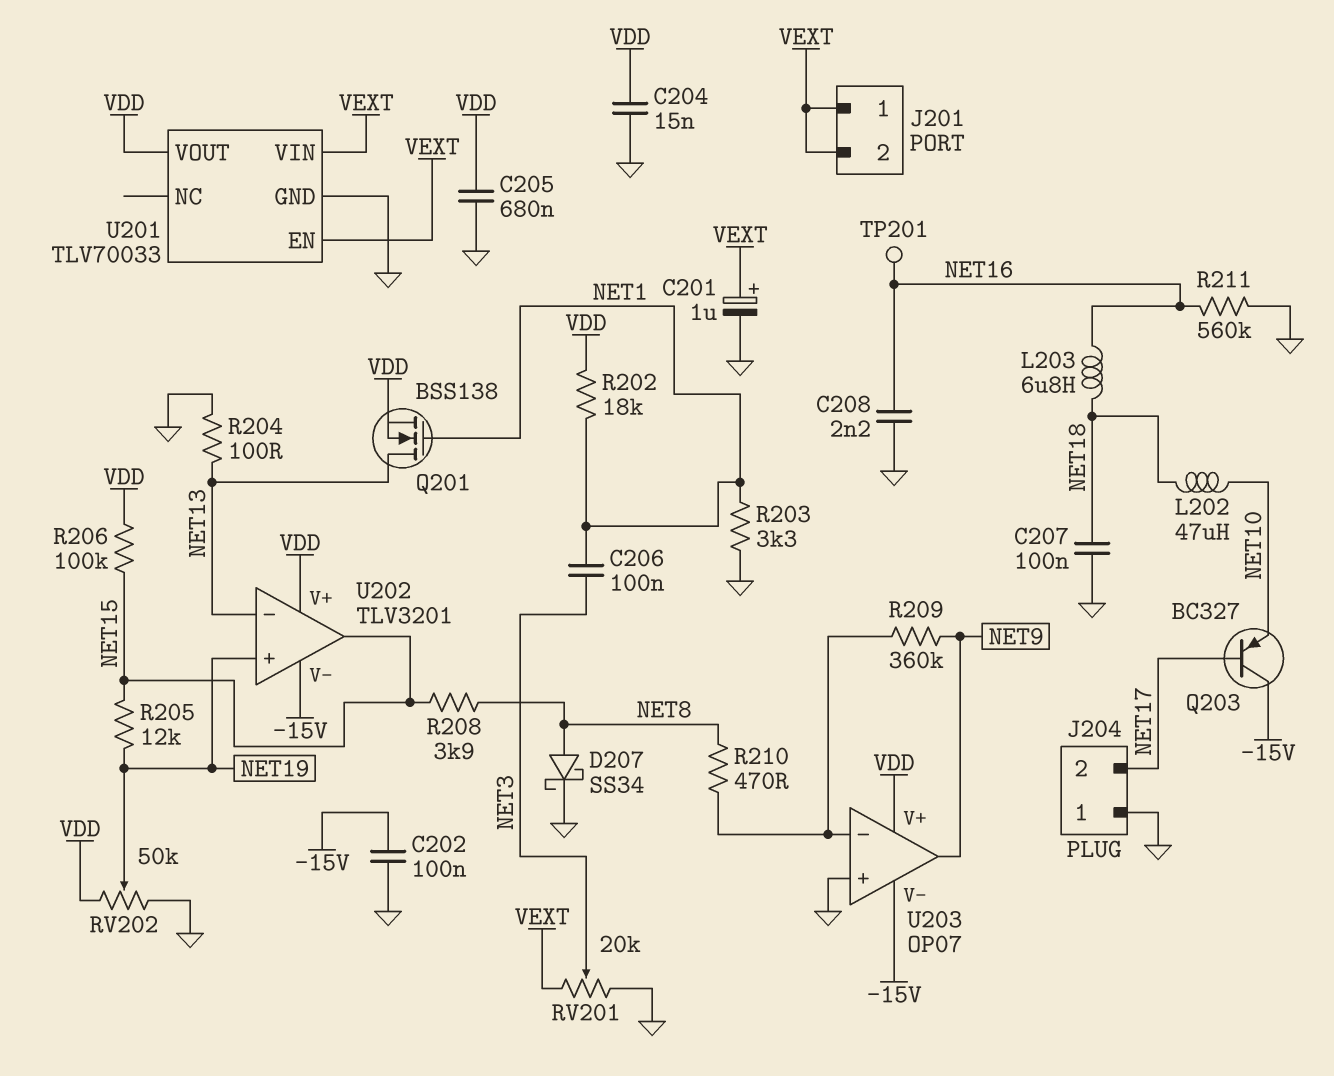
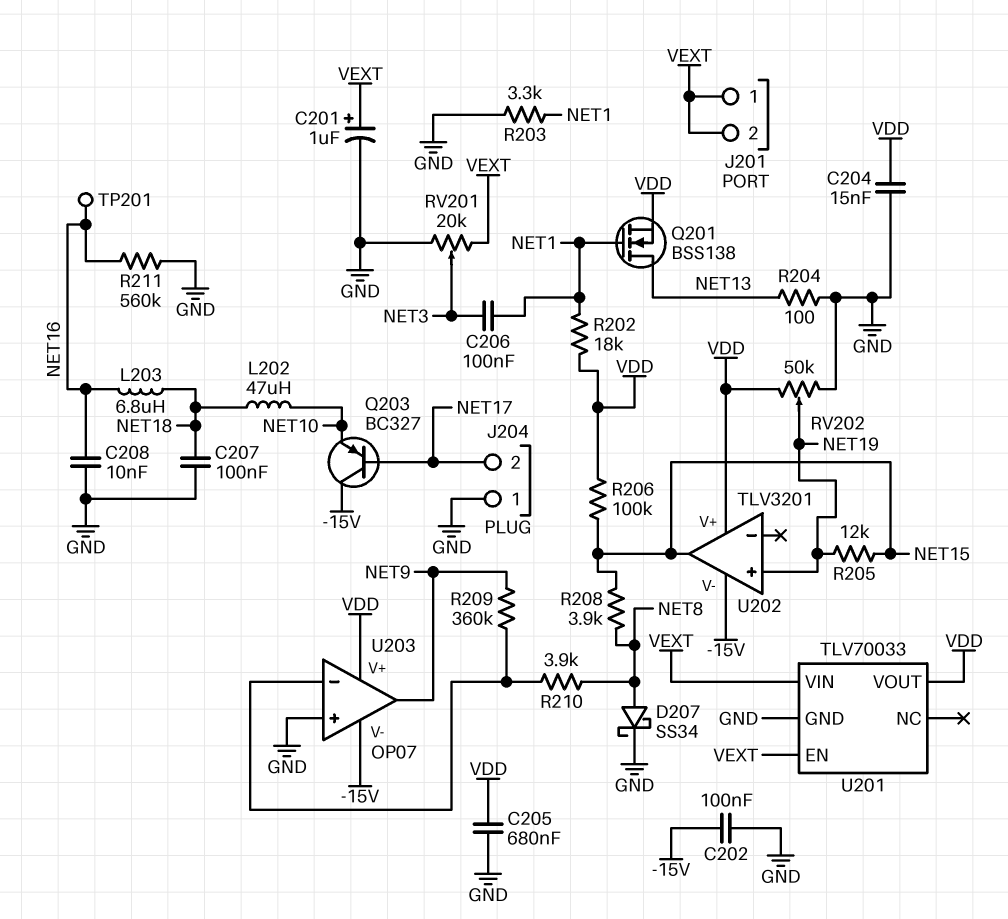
C208: 2.2nF (GND, NET16) -> 10nF (GND, NET16)
R210: 470 (NET8, U203/in-) -> 3.9k (NET8, U203/in-)
U202 pin in-: NET13 -> none

